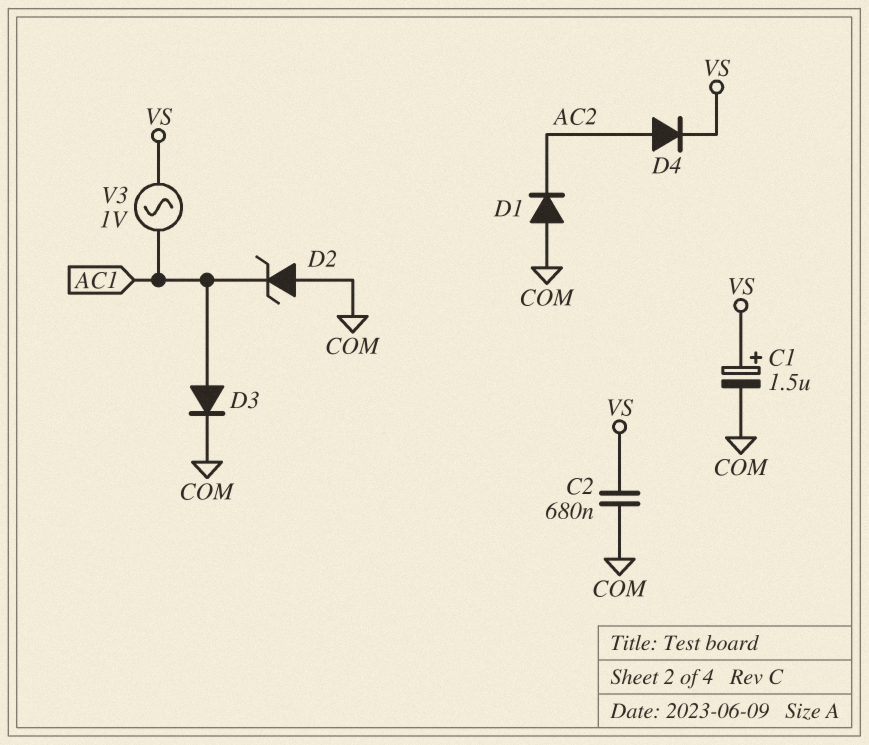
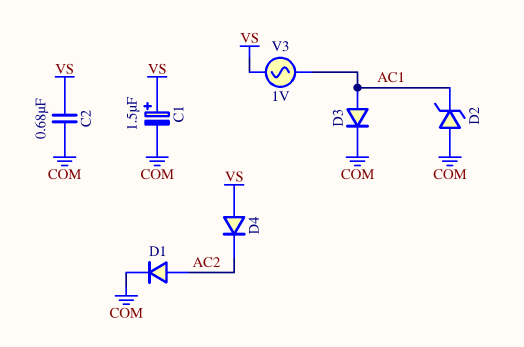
D1: diode (A COM, K AC2) -> diode (A AC2, K COM)
D4: diode (A AC2, K VS) -> diode (A VS, K AC2)

